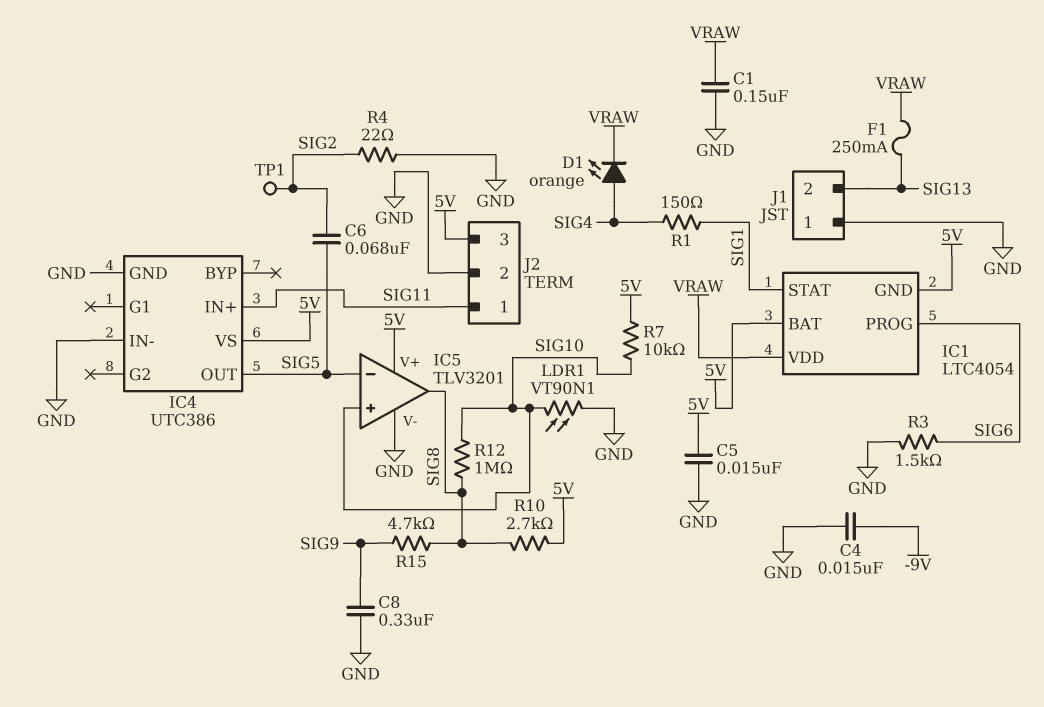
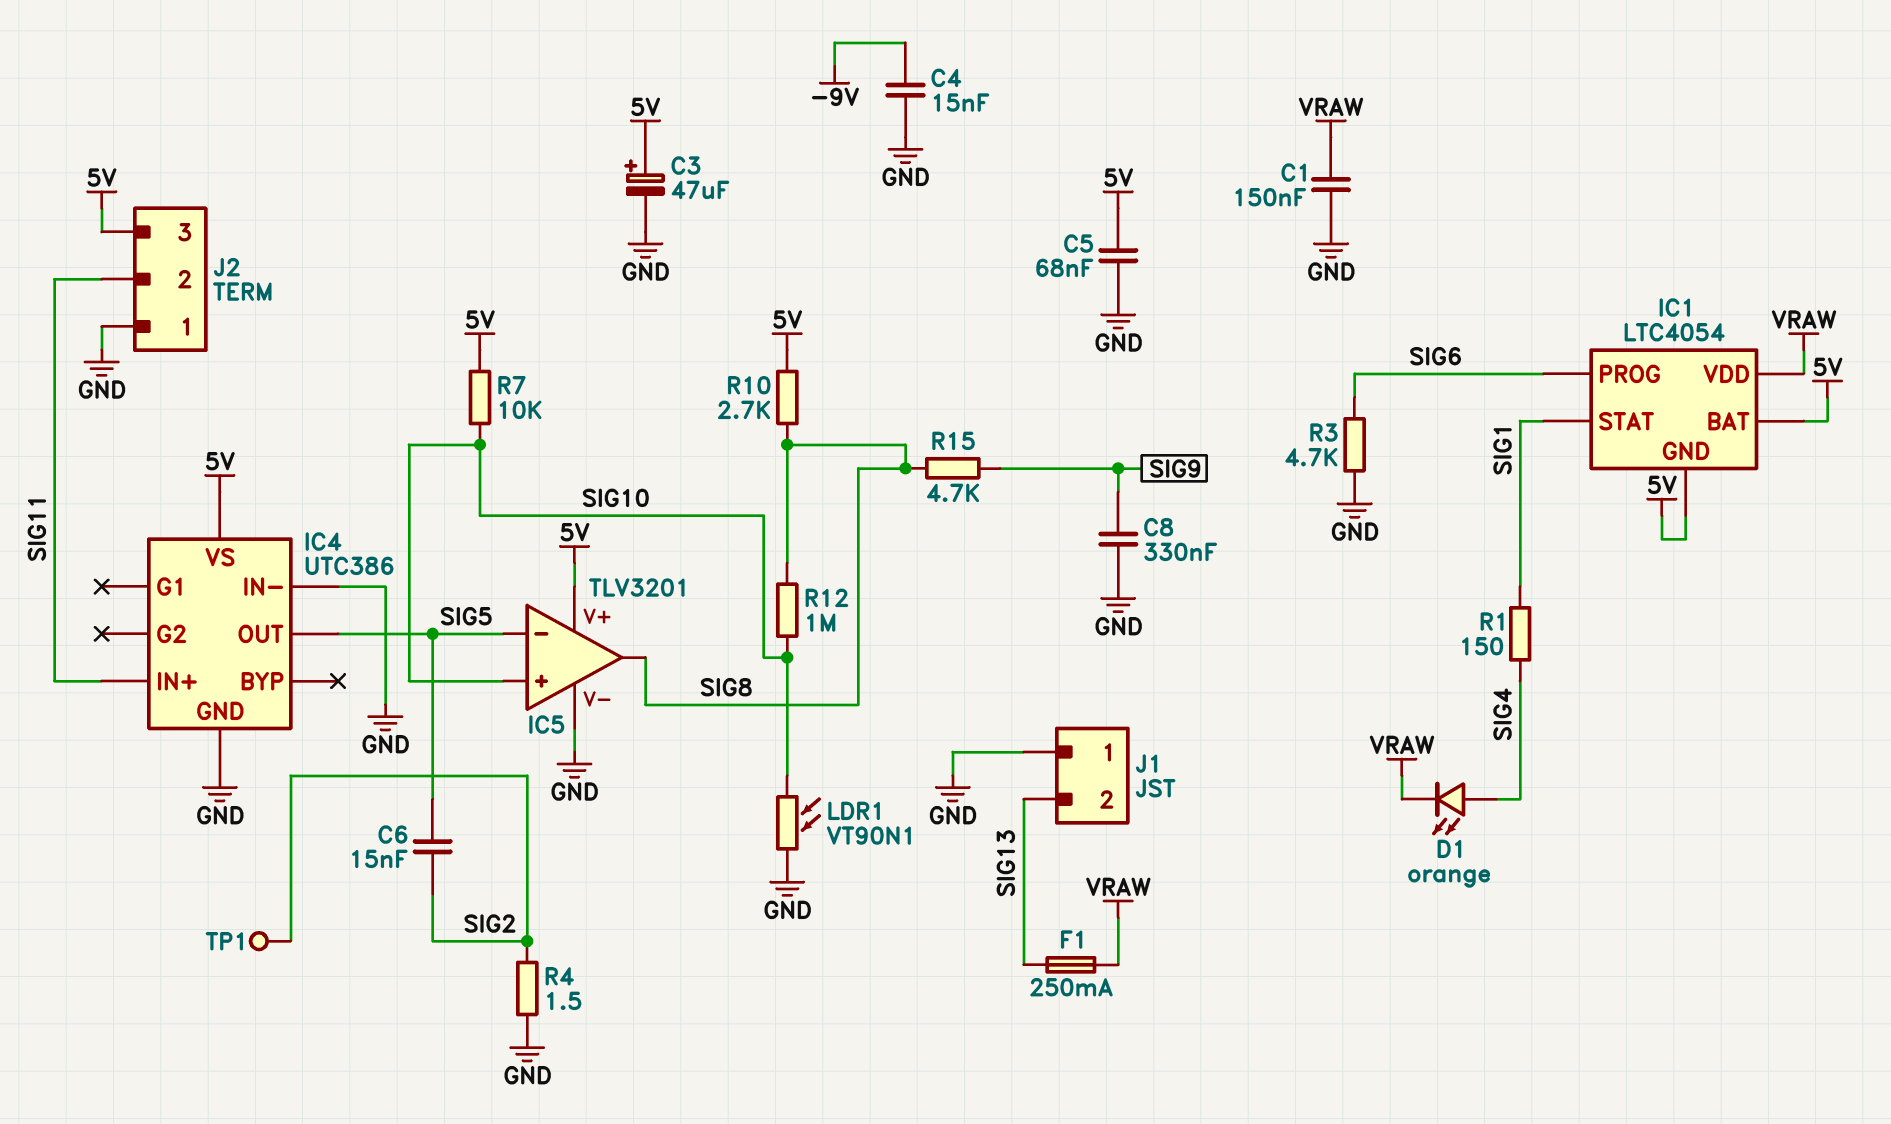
C3: none -> 47uF (plus 5V, minus GND)
C5: 15nF (5V, GND) -> 68nF (5V, GND)
C6: 68nF (SIG2, SIG5) -> 15nF (SIG2, SIG5)
J2 pin 1: SIG11 -> GND
J2 pin 2: GND -> SIG11
R3: 1.5k (GND, SIG6) -> 4.7k (GND, SIG6)
R4: 22 (GND, SIG2) -> 1.5 (GND, SIG2)

